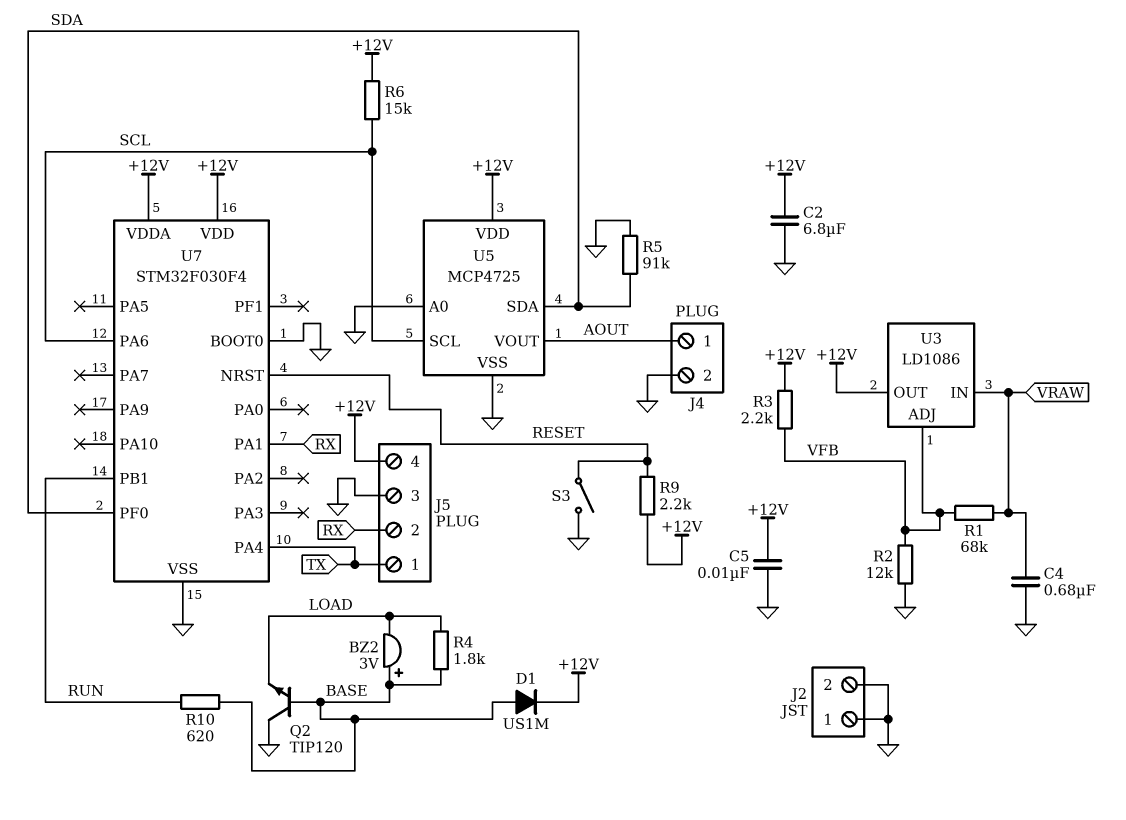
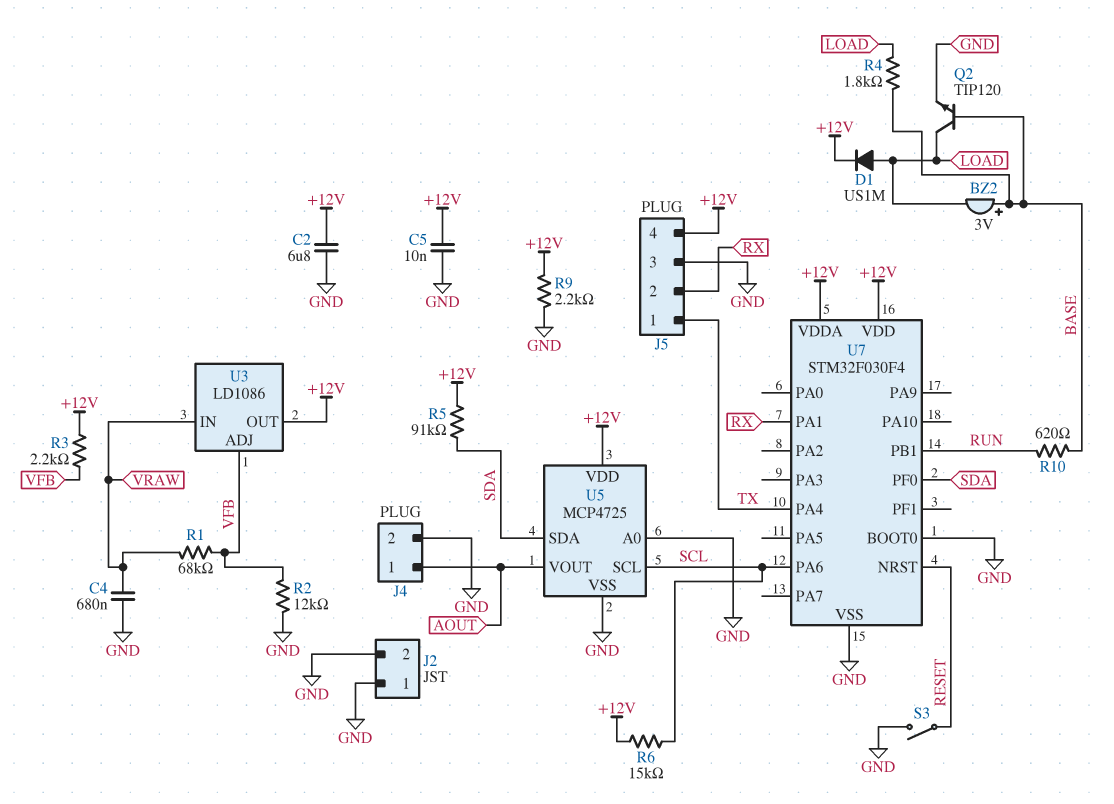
D1: diode US1M (A BASE, K +12V) -> diode US1M (A LOAD, K +12V)
Q2: NPN TIP120 (B BASE, C GND, E LOAD) -> NPN TIP120 (B BASE, C LOAD, E GND)
R5: 91k (GND, SDA) -> 91k (+12V, SDA)
R9: 2.2k (+12V, RESET) -> 2.2k (+12V, GND)

